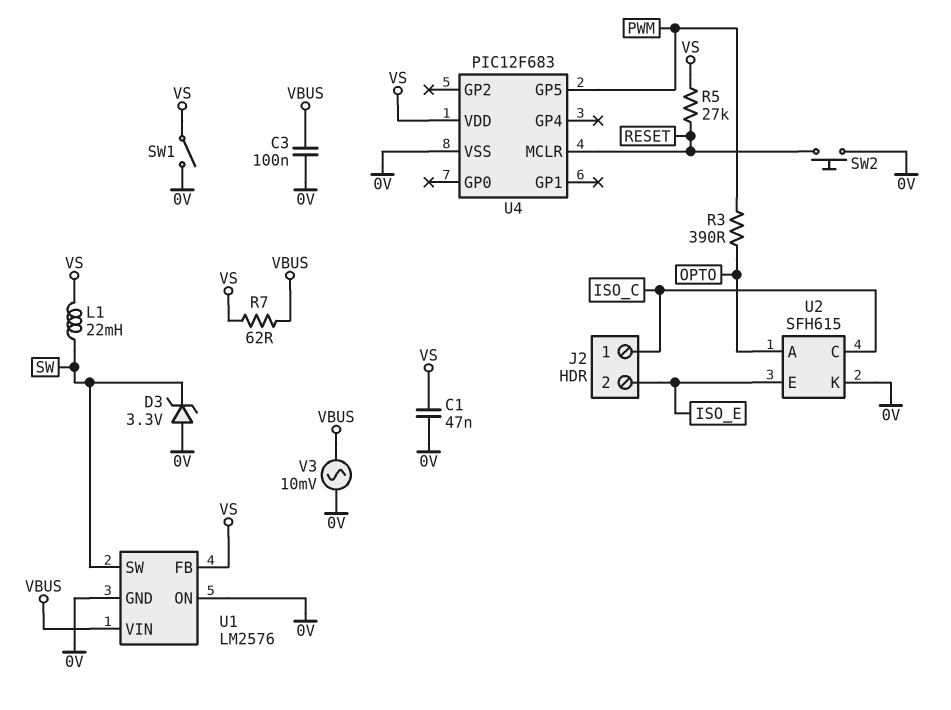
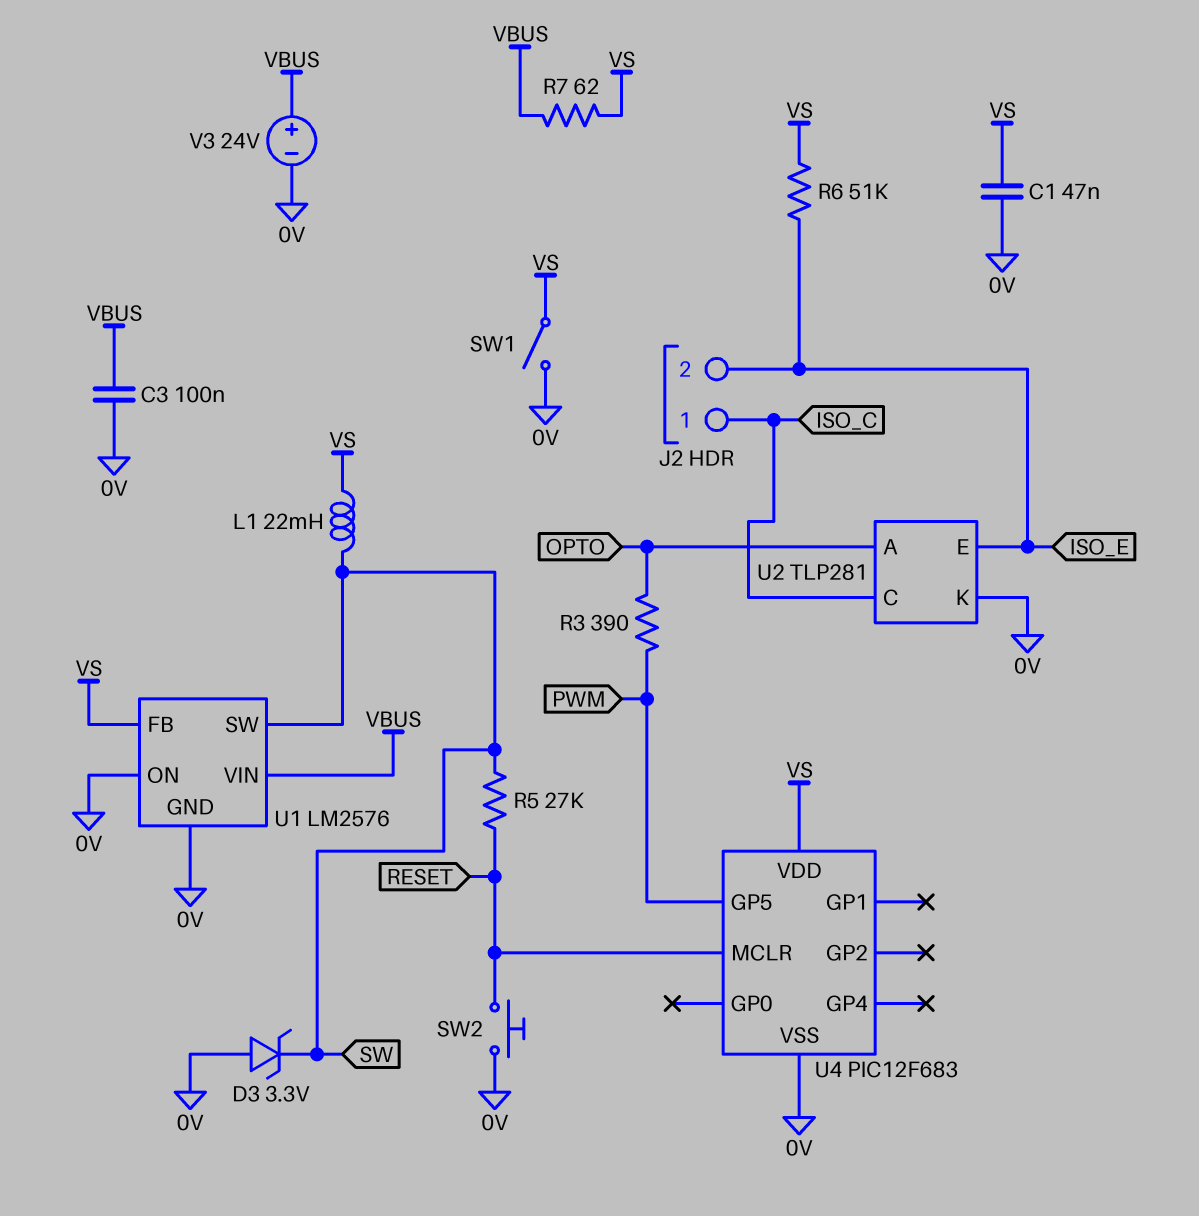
R5: 27k (RESET, VS) -> 27k (RESET, SW)
R6: none -> 51k (ISO_E, VS)
U2: SFH615 -> TLP281
V3: AC 10mV (0V, VBUS) -> 24V (plus VBUS, minus 0V)

